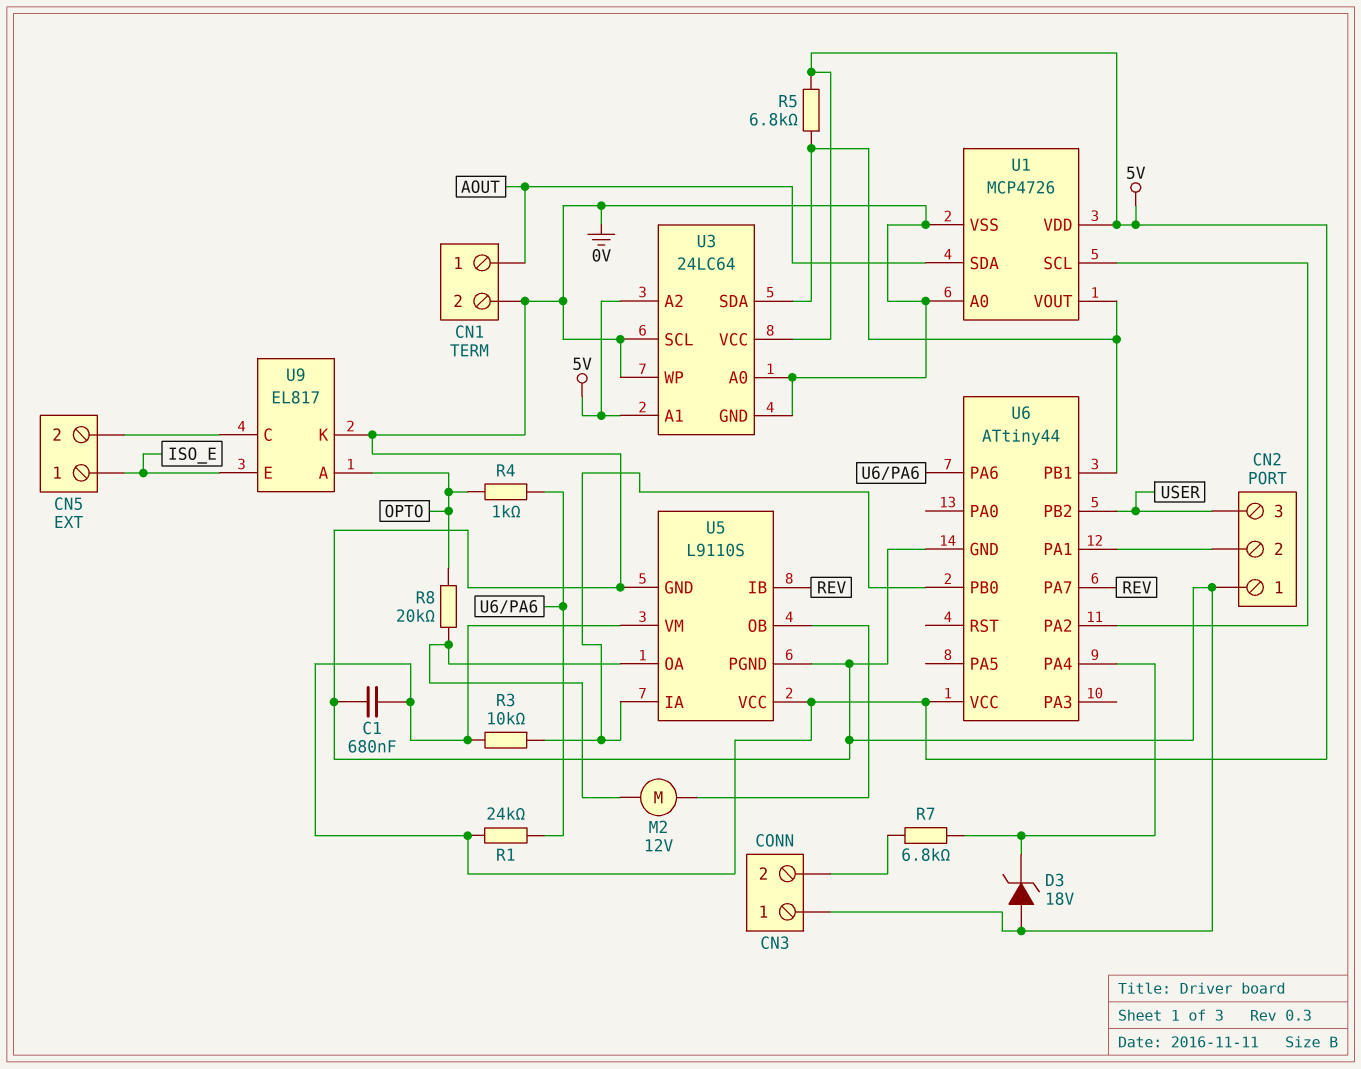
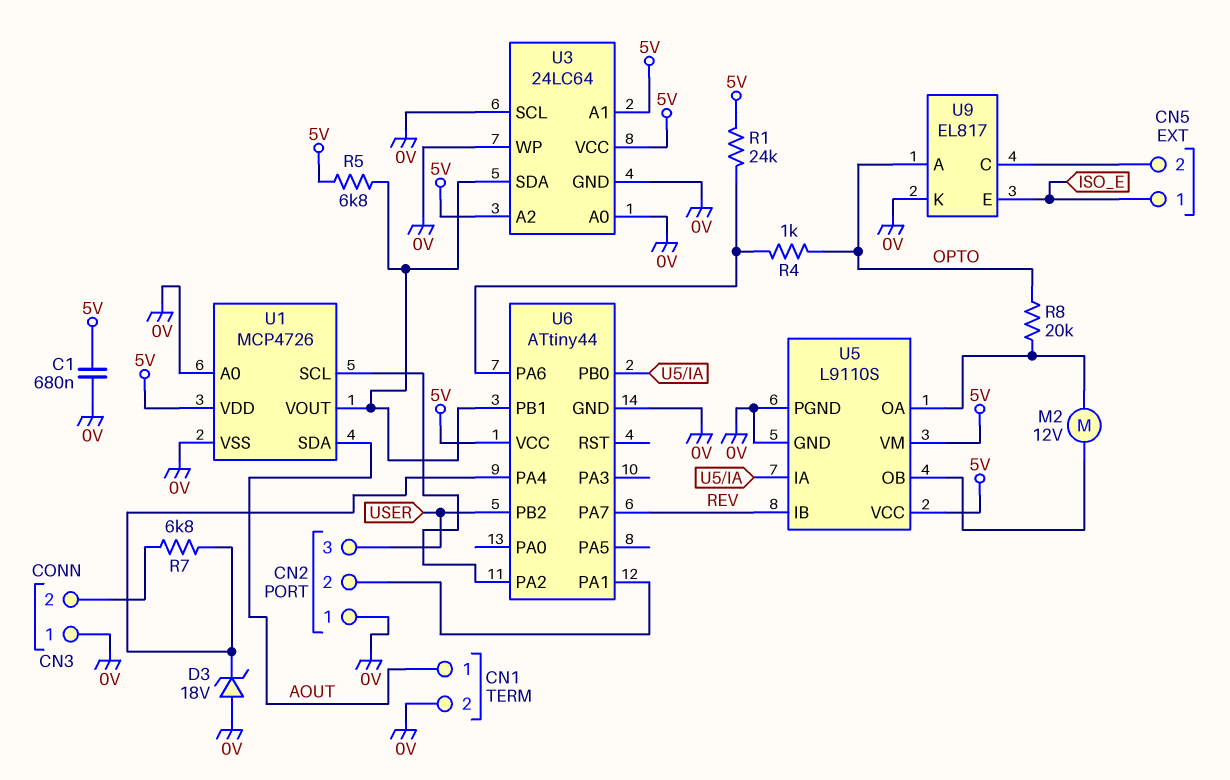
R3: 10k (5V, U5/IA) -> none

